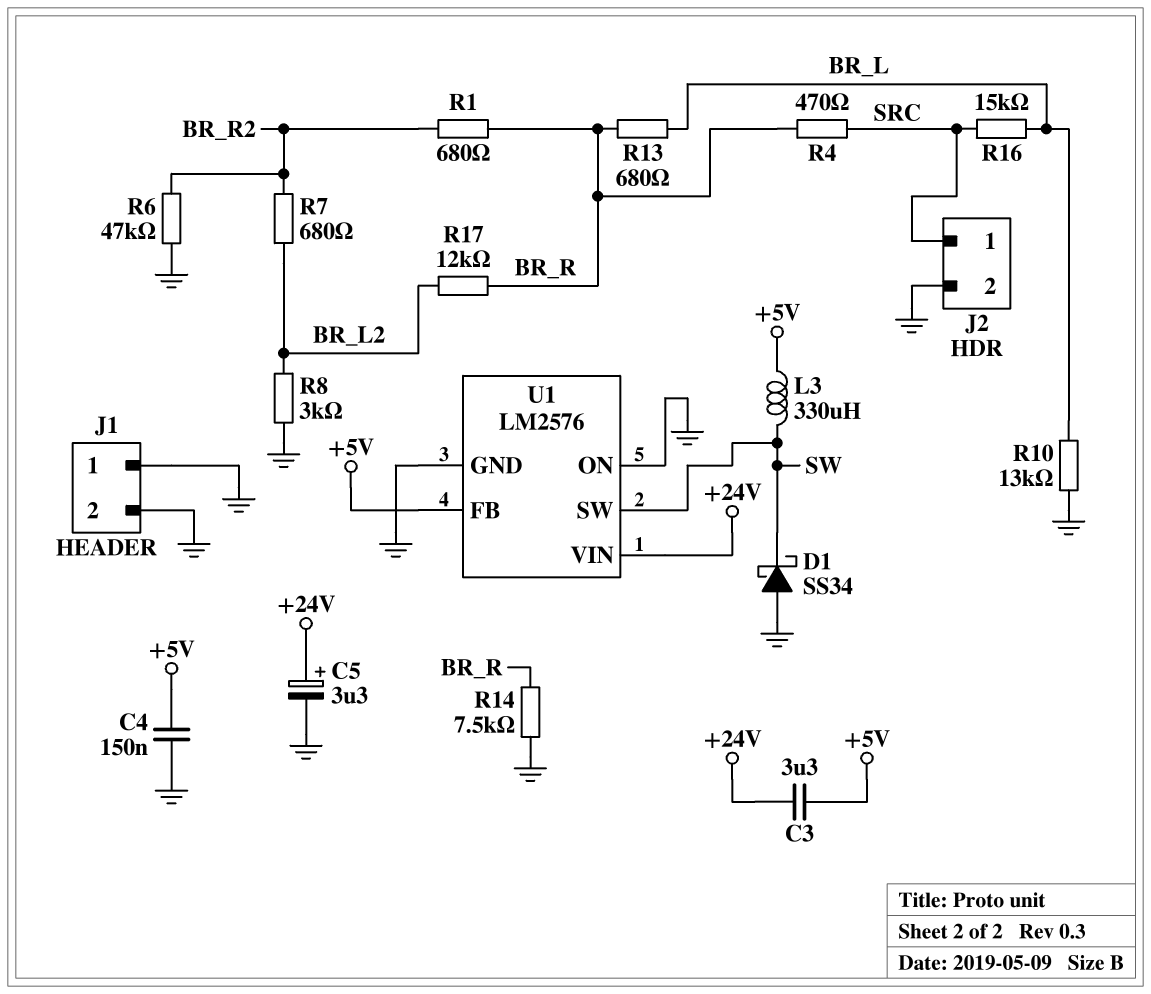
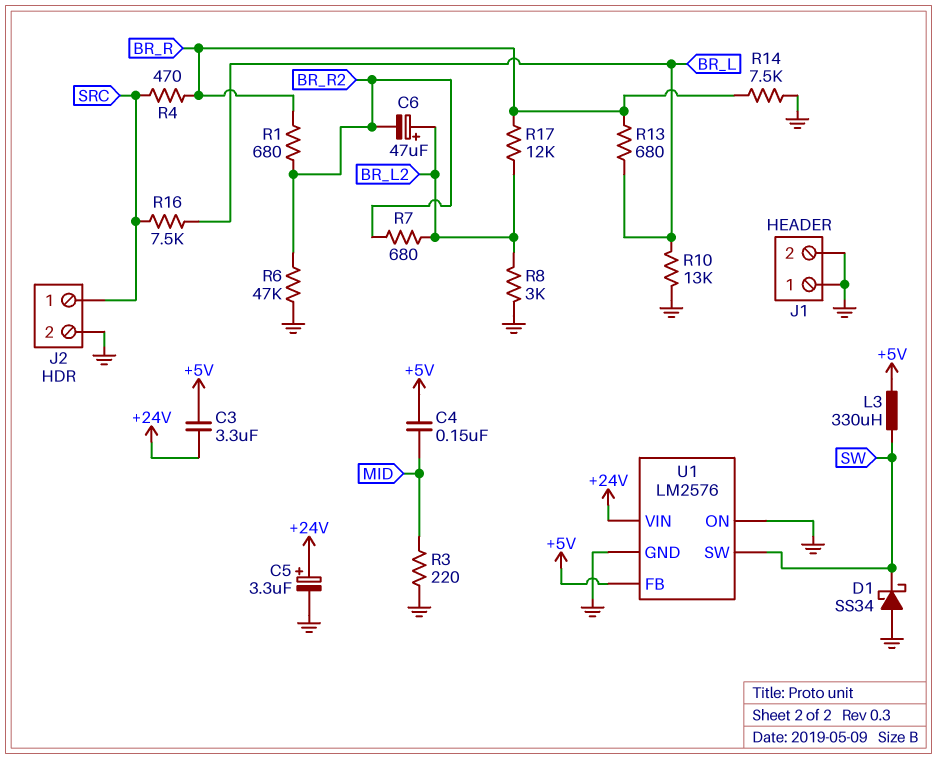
C4: 150nF (+5V, GND) -> 150nF (+5V, MID)
C6: none -> 47uF (plus BR_L2, minus BR_R2)
R3: none -> 220 (GND, MID)
R16: 15k (BR_L, SRC) -> 7.5k (BR_L, SRC)

